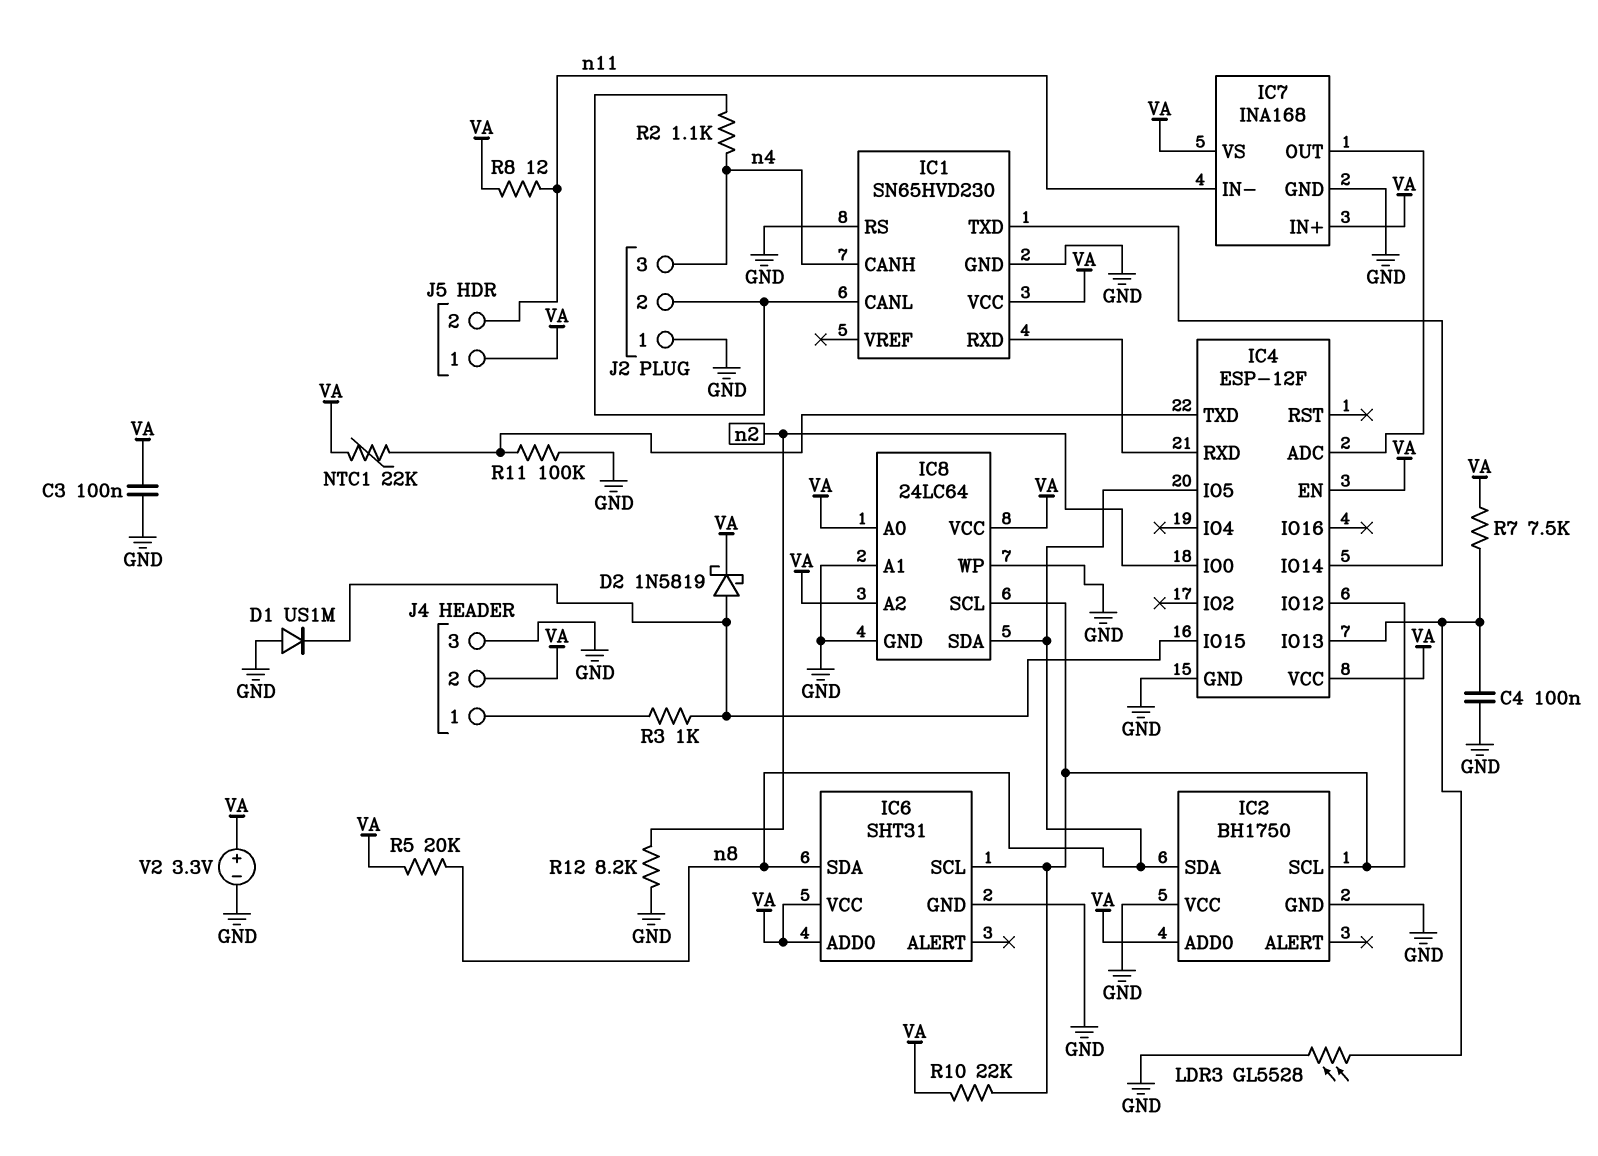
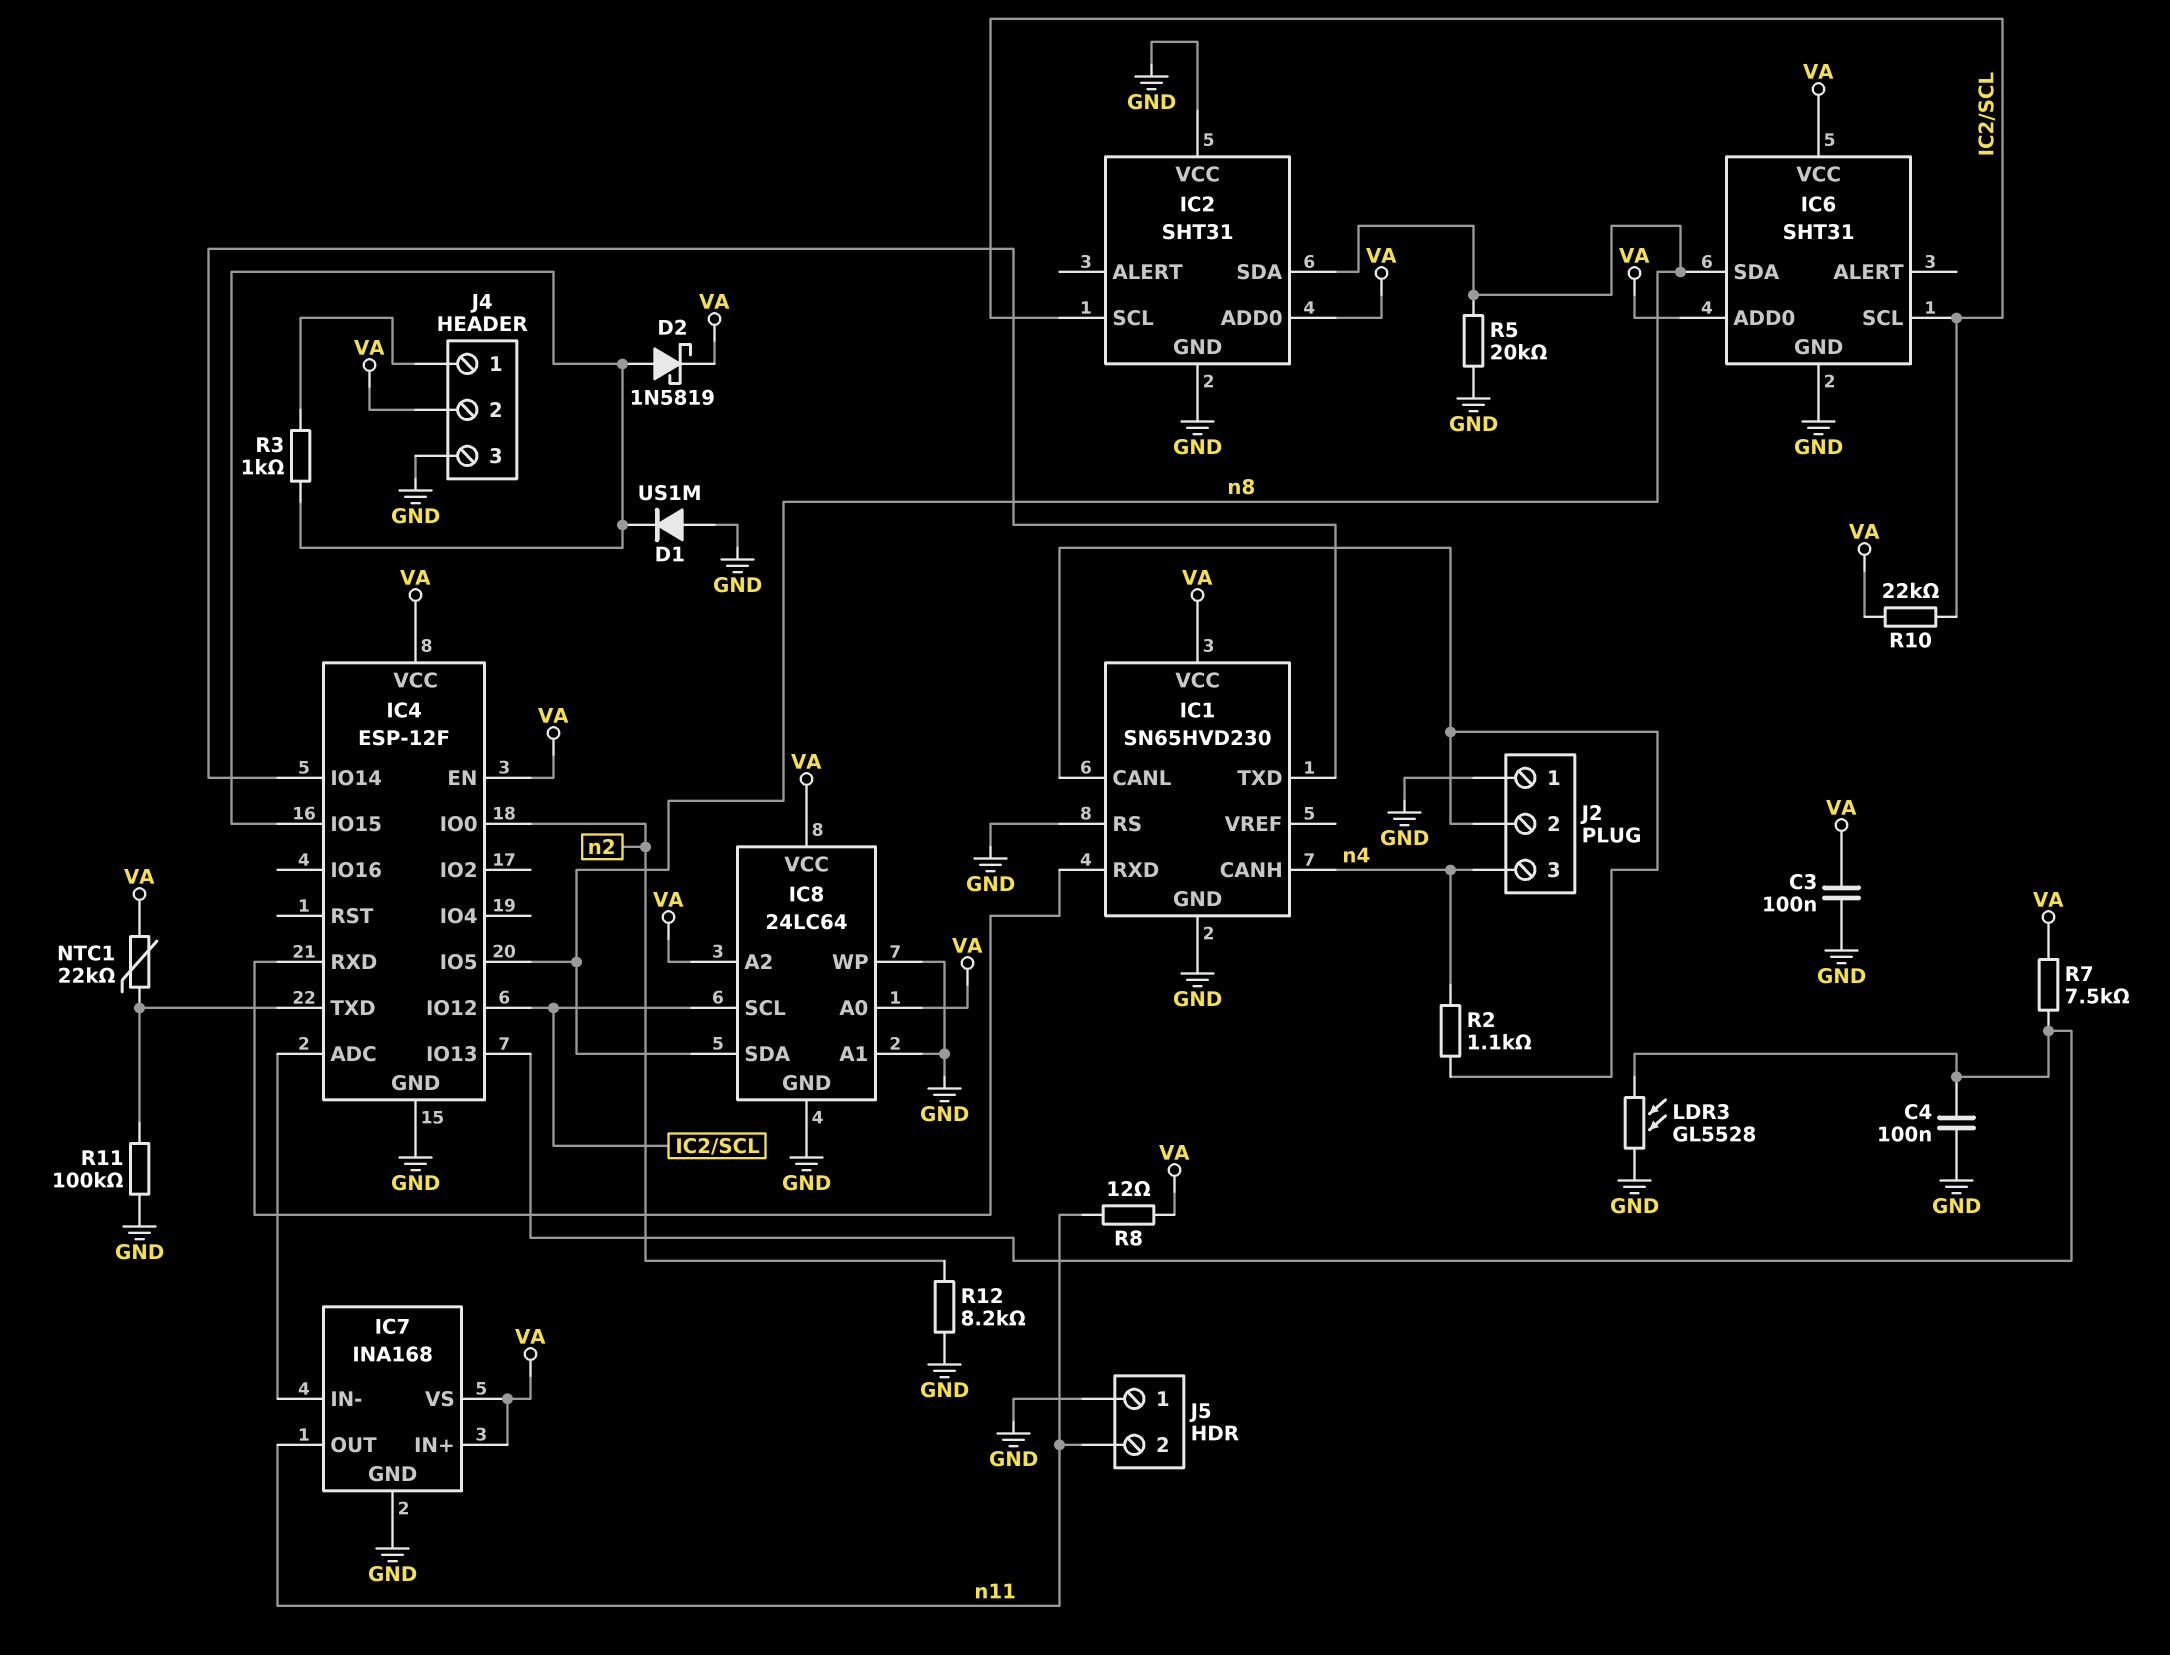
IC2: BH1750 -> SHT31
IC7 pin IN-: n11 -> IC4/ADC
IC7 pin OUT: IC4/ADC -> n11
J5 pin 1: VA -> GND
R5: 20k (VA, n8) -> 20k (GND, n8)
V2: 3.3V (plus VA, minus GND) -> none

